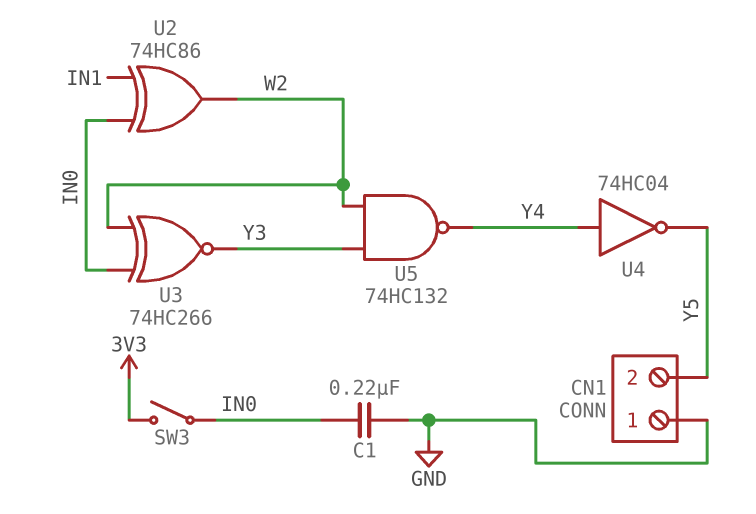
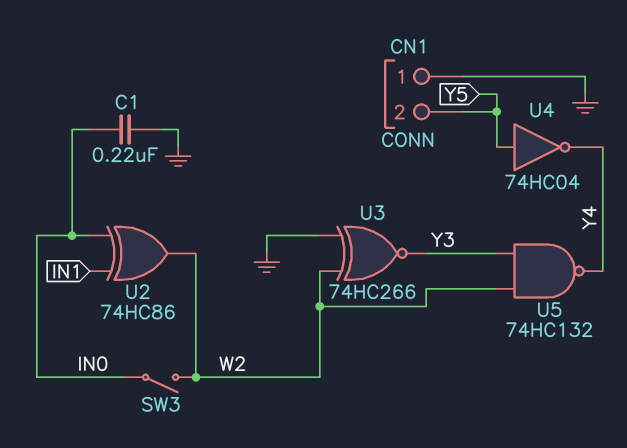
SW3: switch (3V3, IN0) -> switch (IN0, W2)
U3: XNOR 74HC266 (in IN0, in W2, out Y3) -> XNOR 74HC266 (in GND, in W2, out Y3)
U4: NOT 74HC04 (in Y4, out Y5) -> NOT 74HC04 (in Y5, out Y4)

